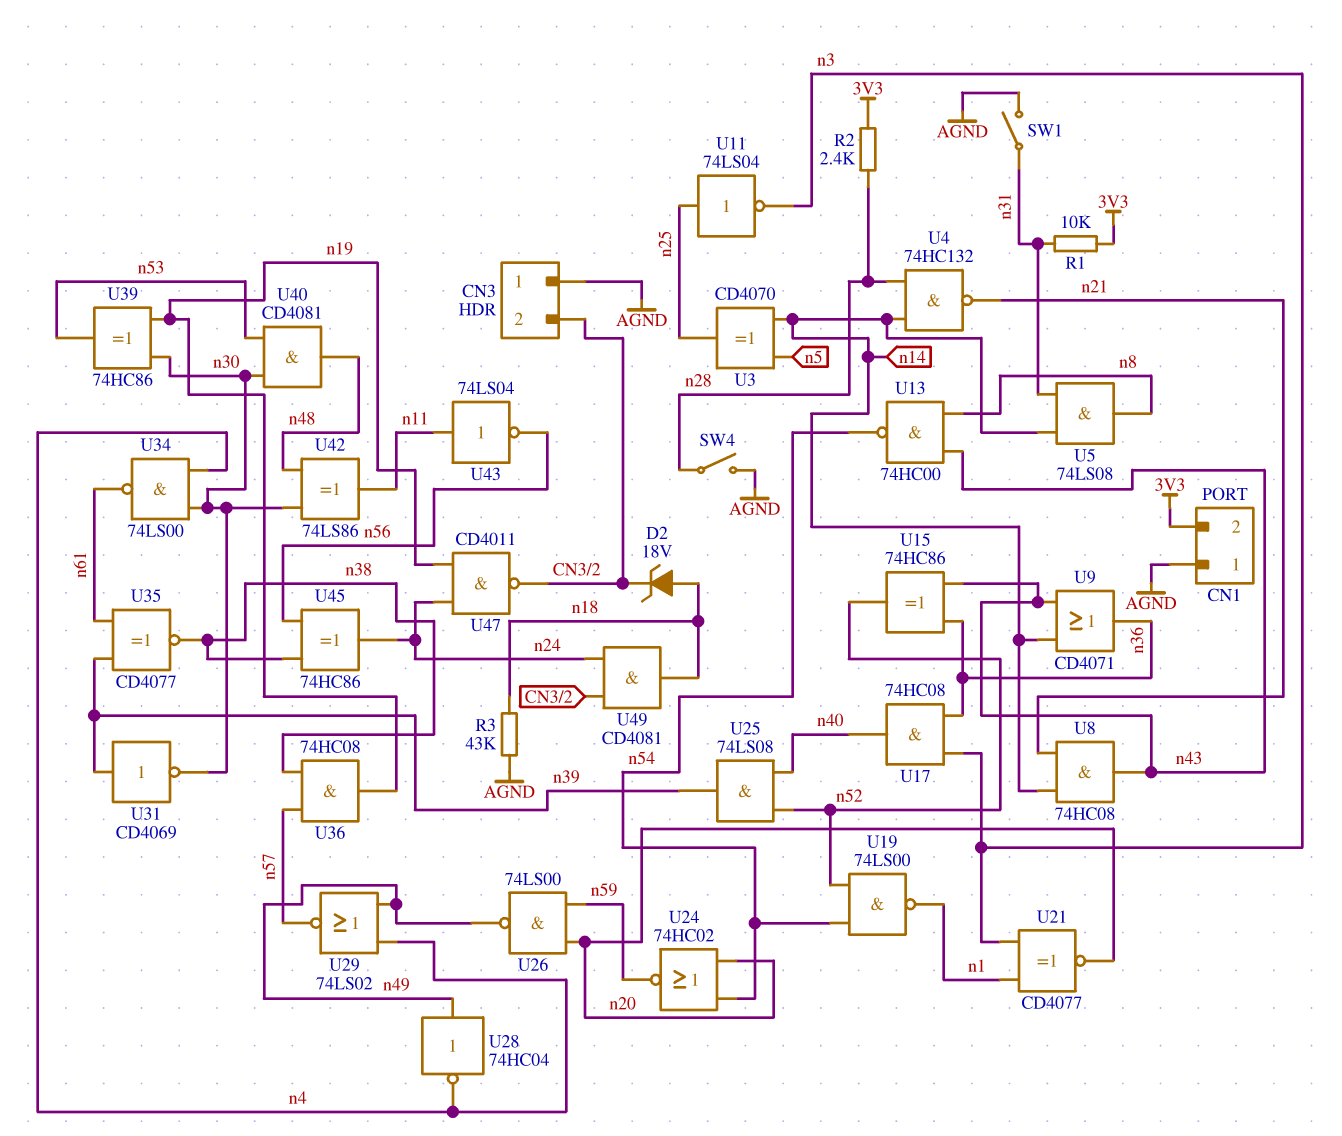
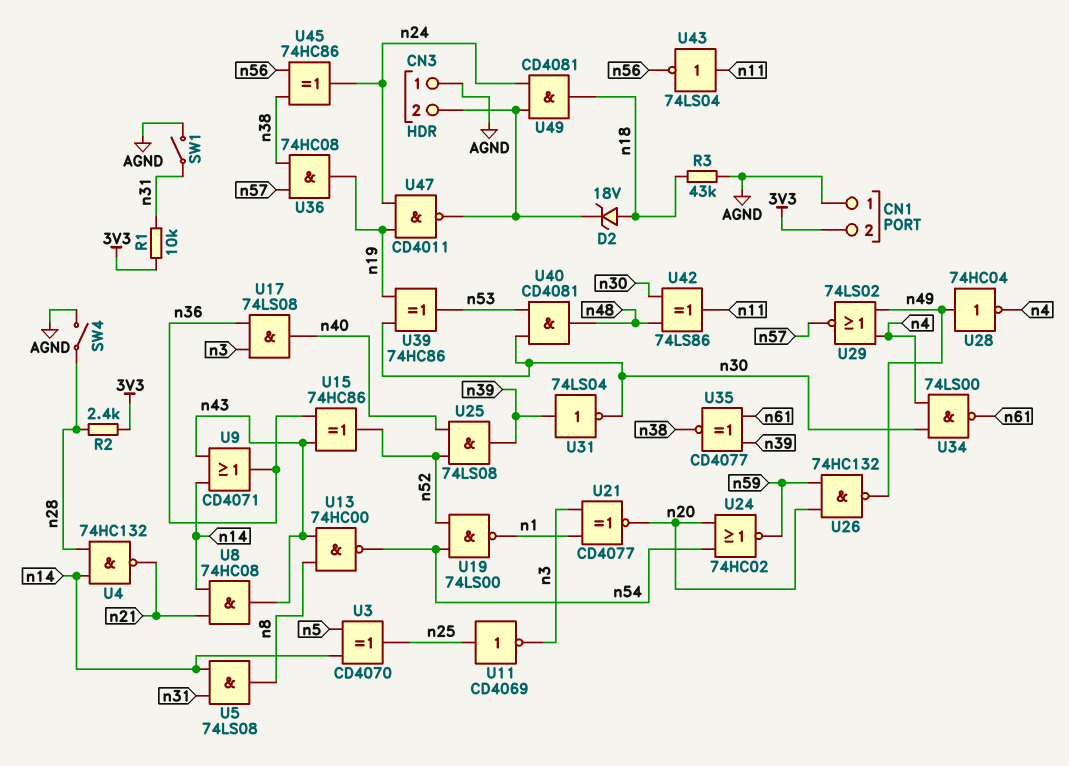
U11: NOT 74LS04 (in n25, out n3) -> NOT CD4069 (in n25, out n3)
U17: AND 74HC08 (in n3, in n36, out n40) -> AND 74LS08 (in n3, in n36, out n40)
U26: NAND 74LS00 (in n20, in n59, out n49) -> NAND 74HC132 (in n20, in n59, out n49)
U31: NOT CD4069 (in n39, out n30) -> NOT 74LS04 (in n39, out n30)

